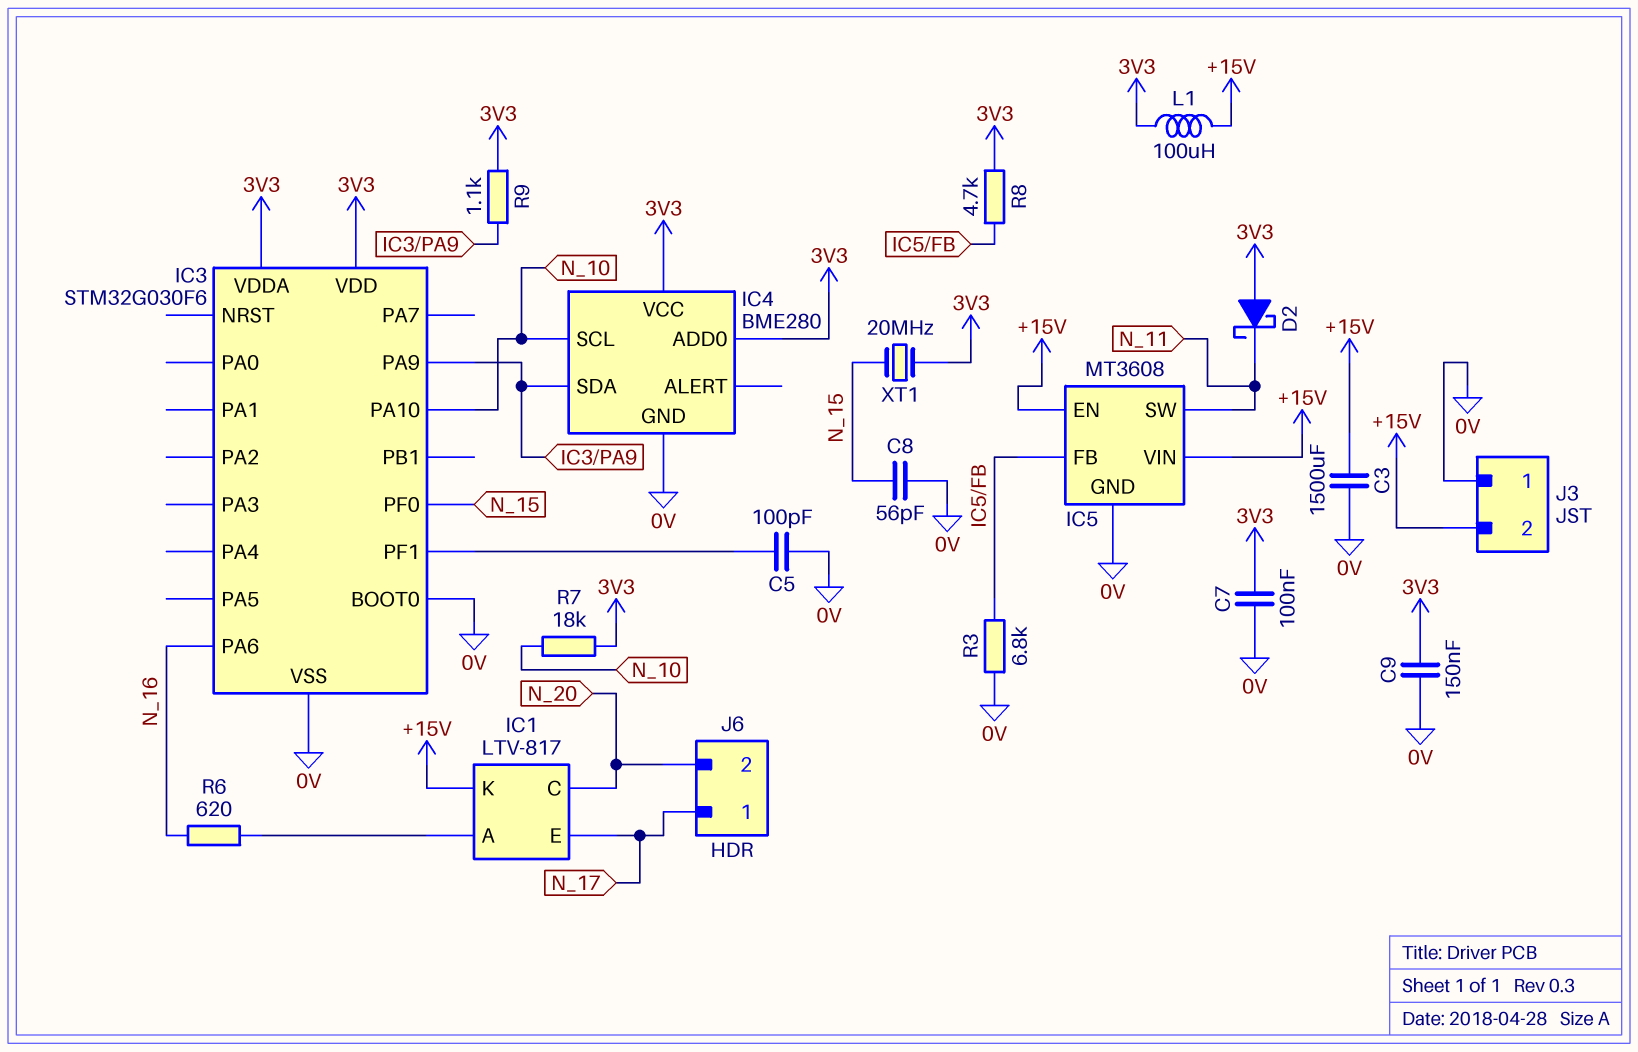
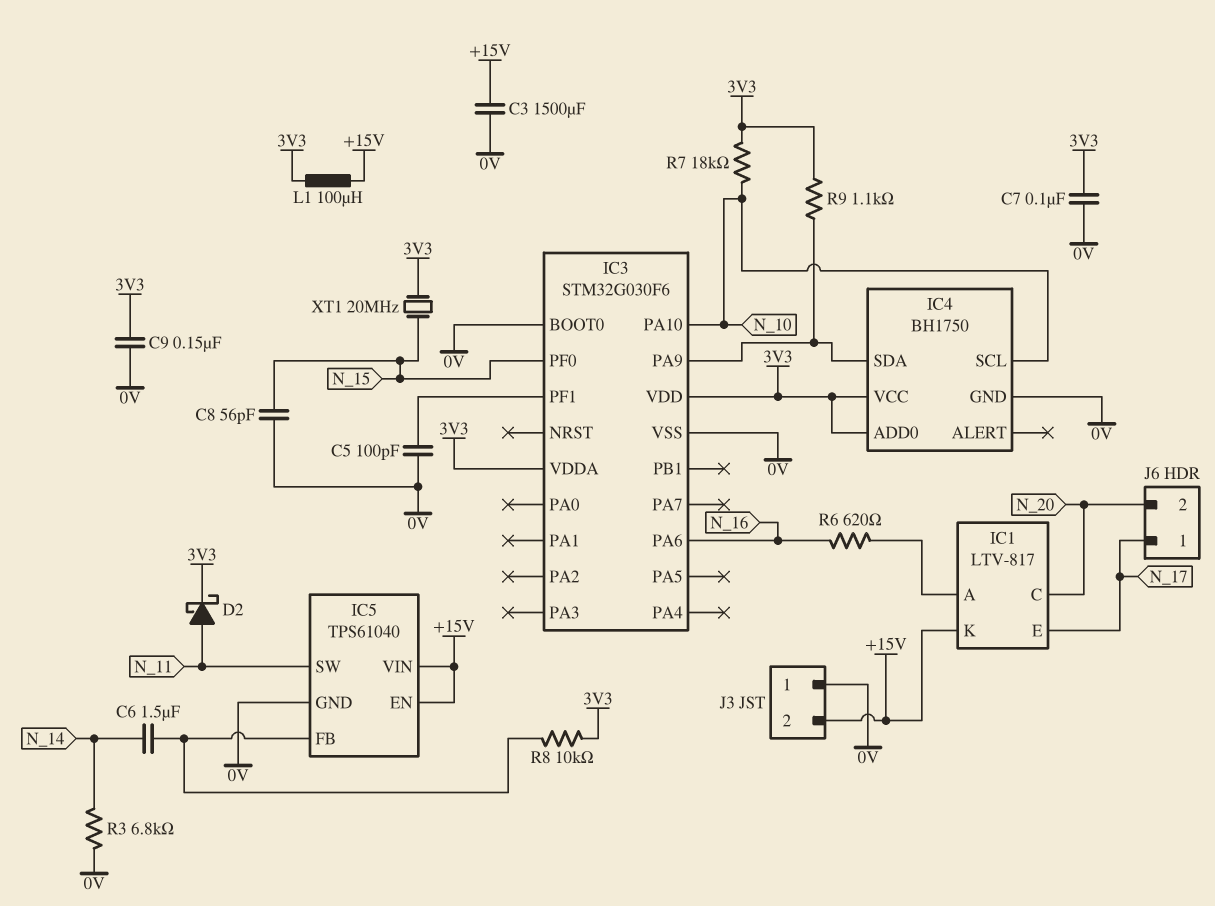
C6: none -> 1.5uF (IC5/FB, N_14)
D2: schottky (A 3V3, K N_11) -> schottky (A N_11, K 3V3)
IC4: BME280 -> BH1750
IC5: MT3608 -> TPS61040
R3: 6.8k (0V, IC5/FB) -> 6.8k (0V, N_14)
R8: 4.7k (3V3, IC5/FB) -> 10k (3V3, IC5/FB)

